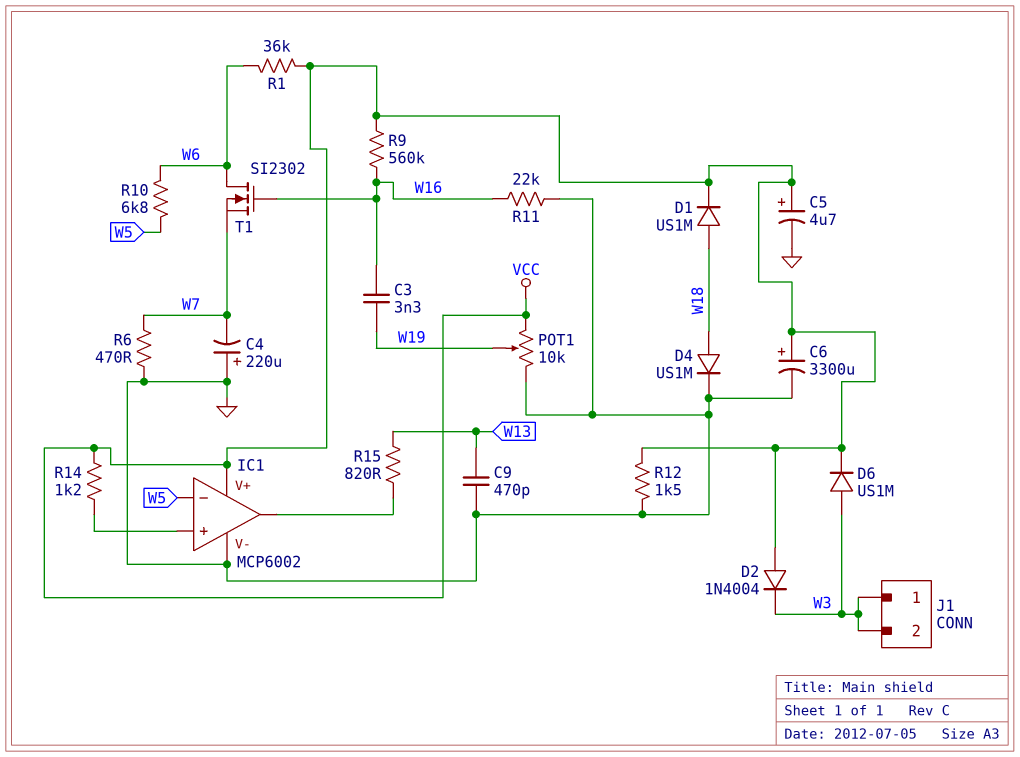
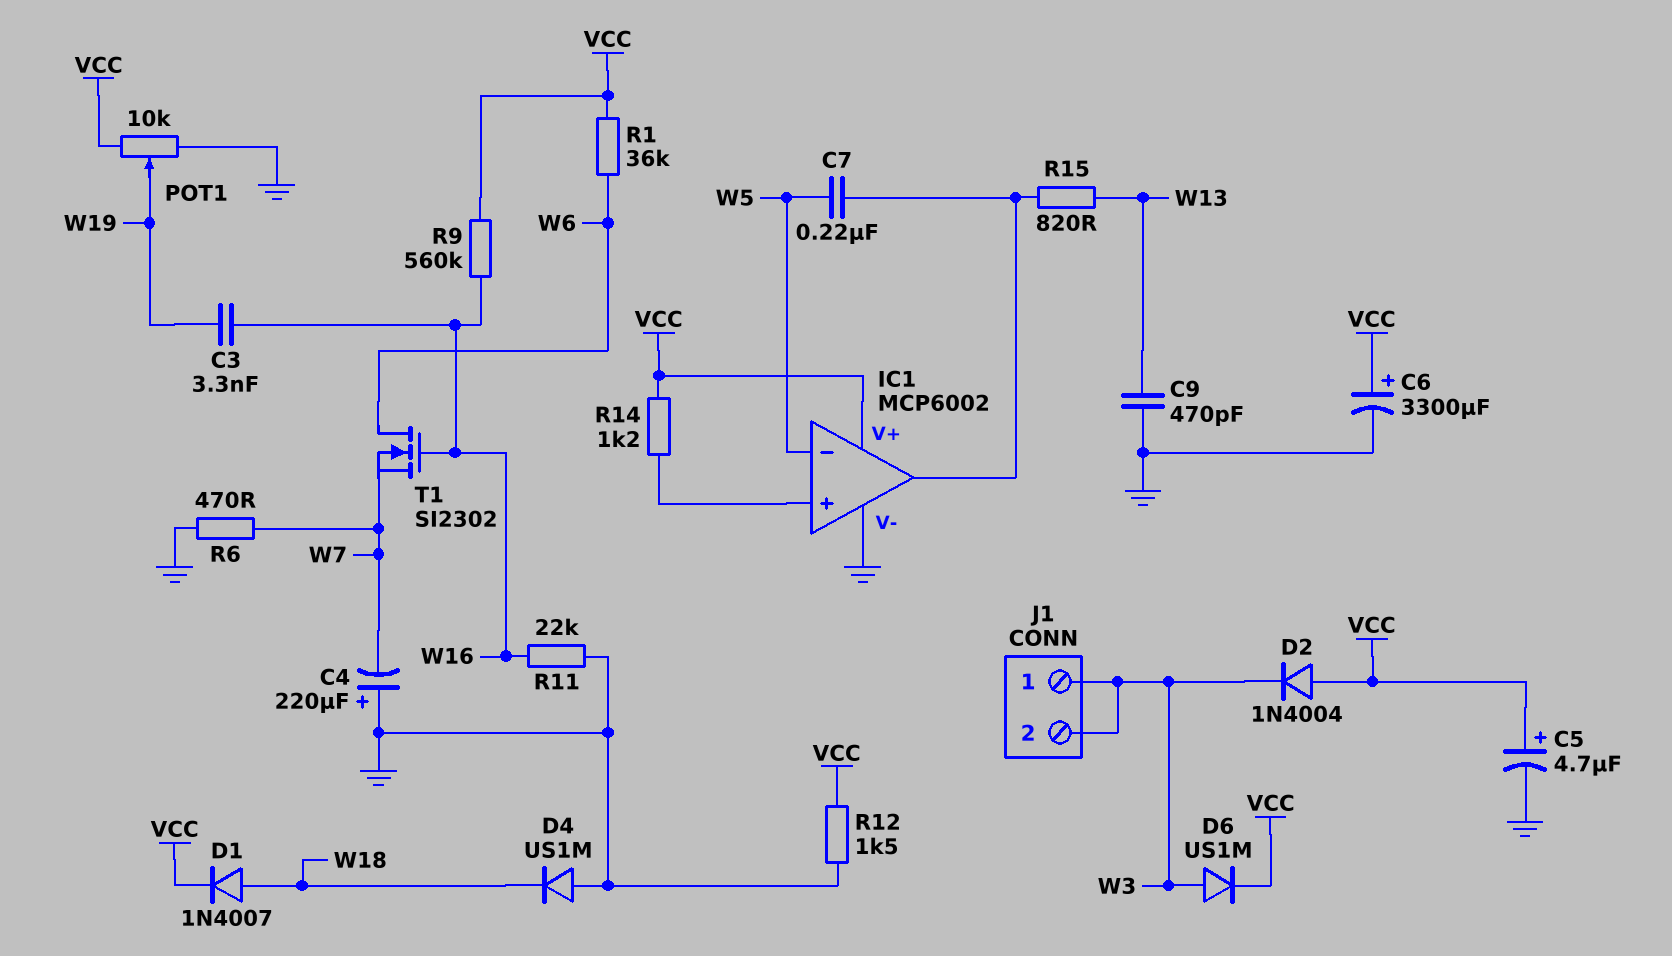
C7: none -> 220nF (IC1/out, W5)
D1: diode US1M (A W18, K VCC) -> diode 1N4007 (A W18, K VCC)
D4: diode US1M (A W18, K GND) -> diode US1M (A GND, K W18)
R10: 6.8k (W5, W6) -> none

